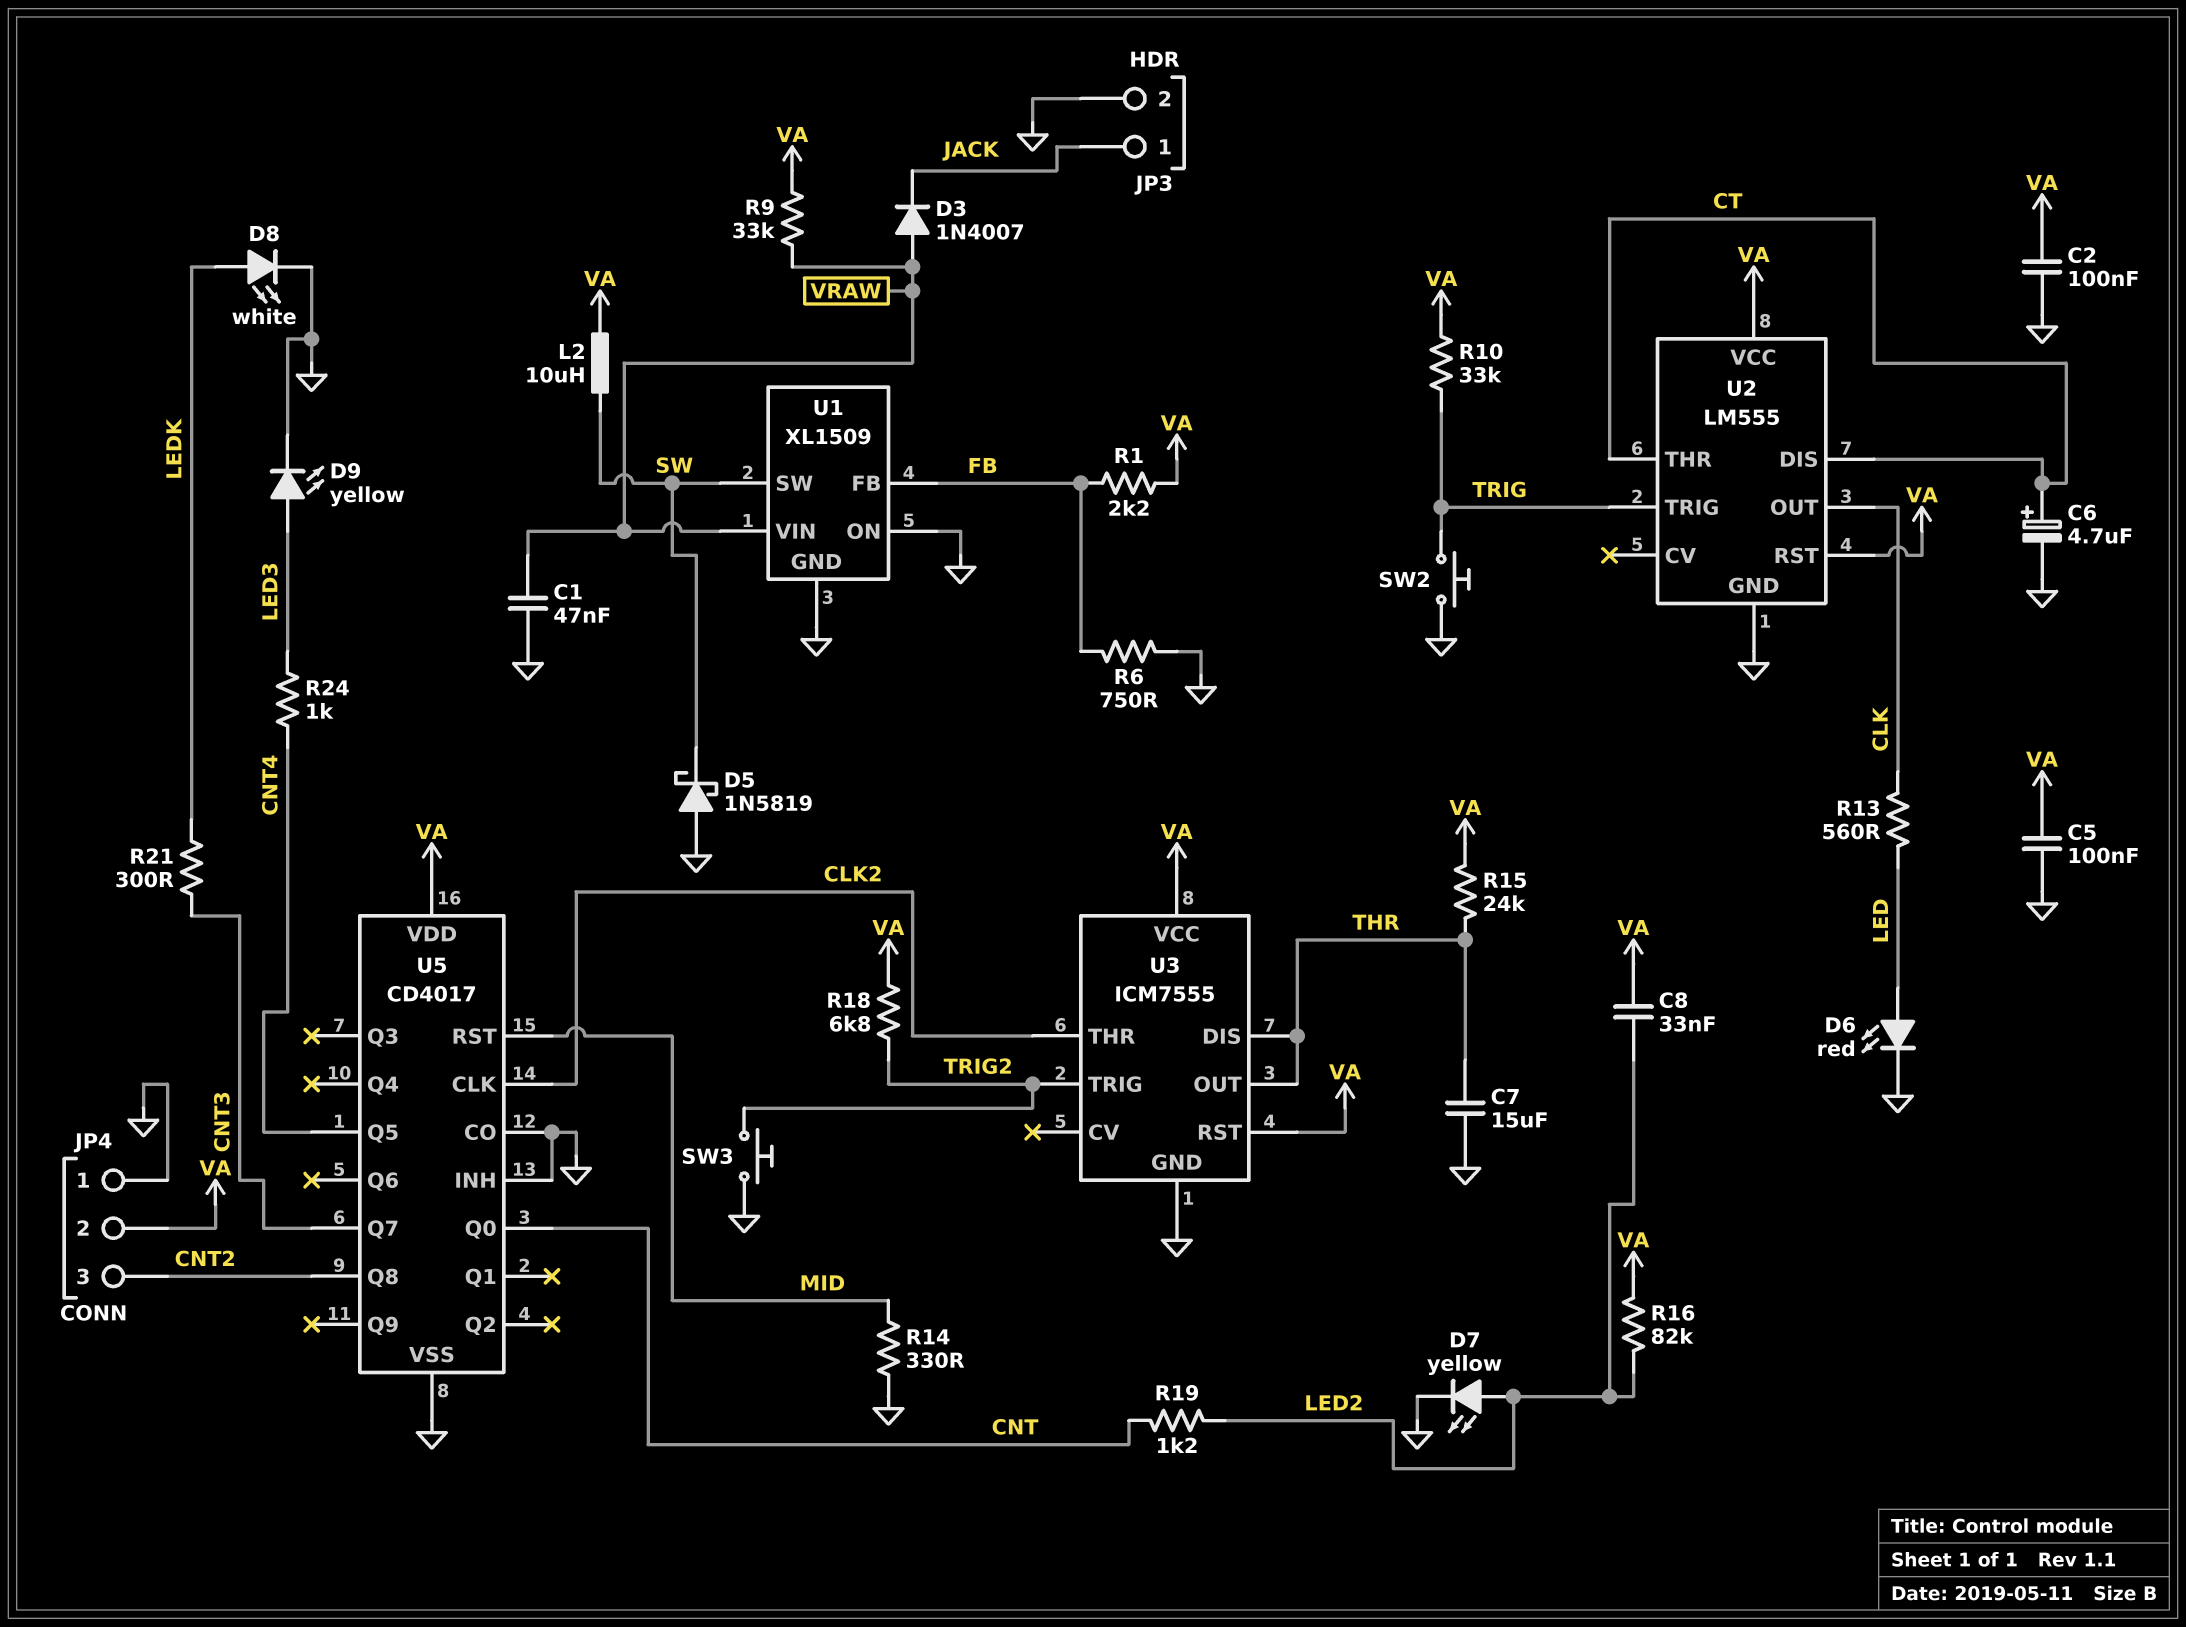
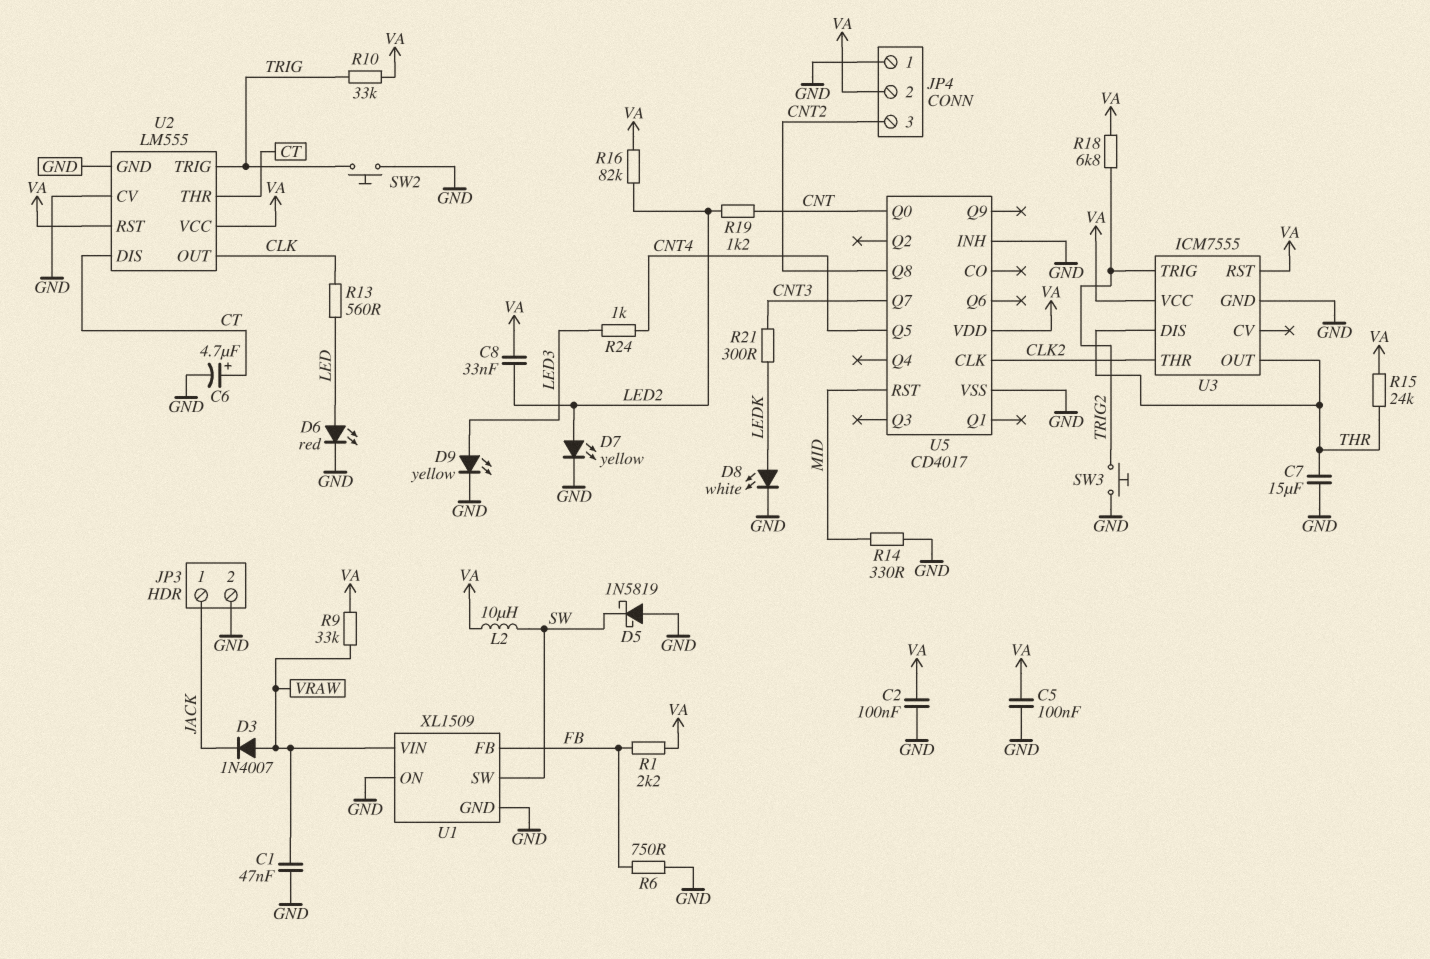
U2 pin CV: none -> GND
U5 pin CO: GND -> none

